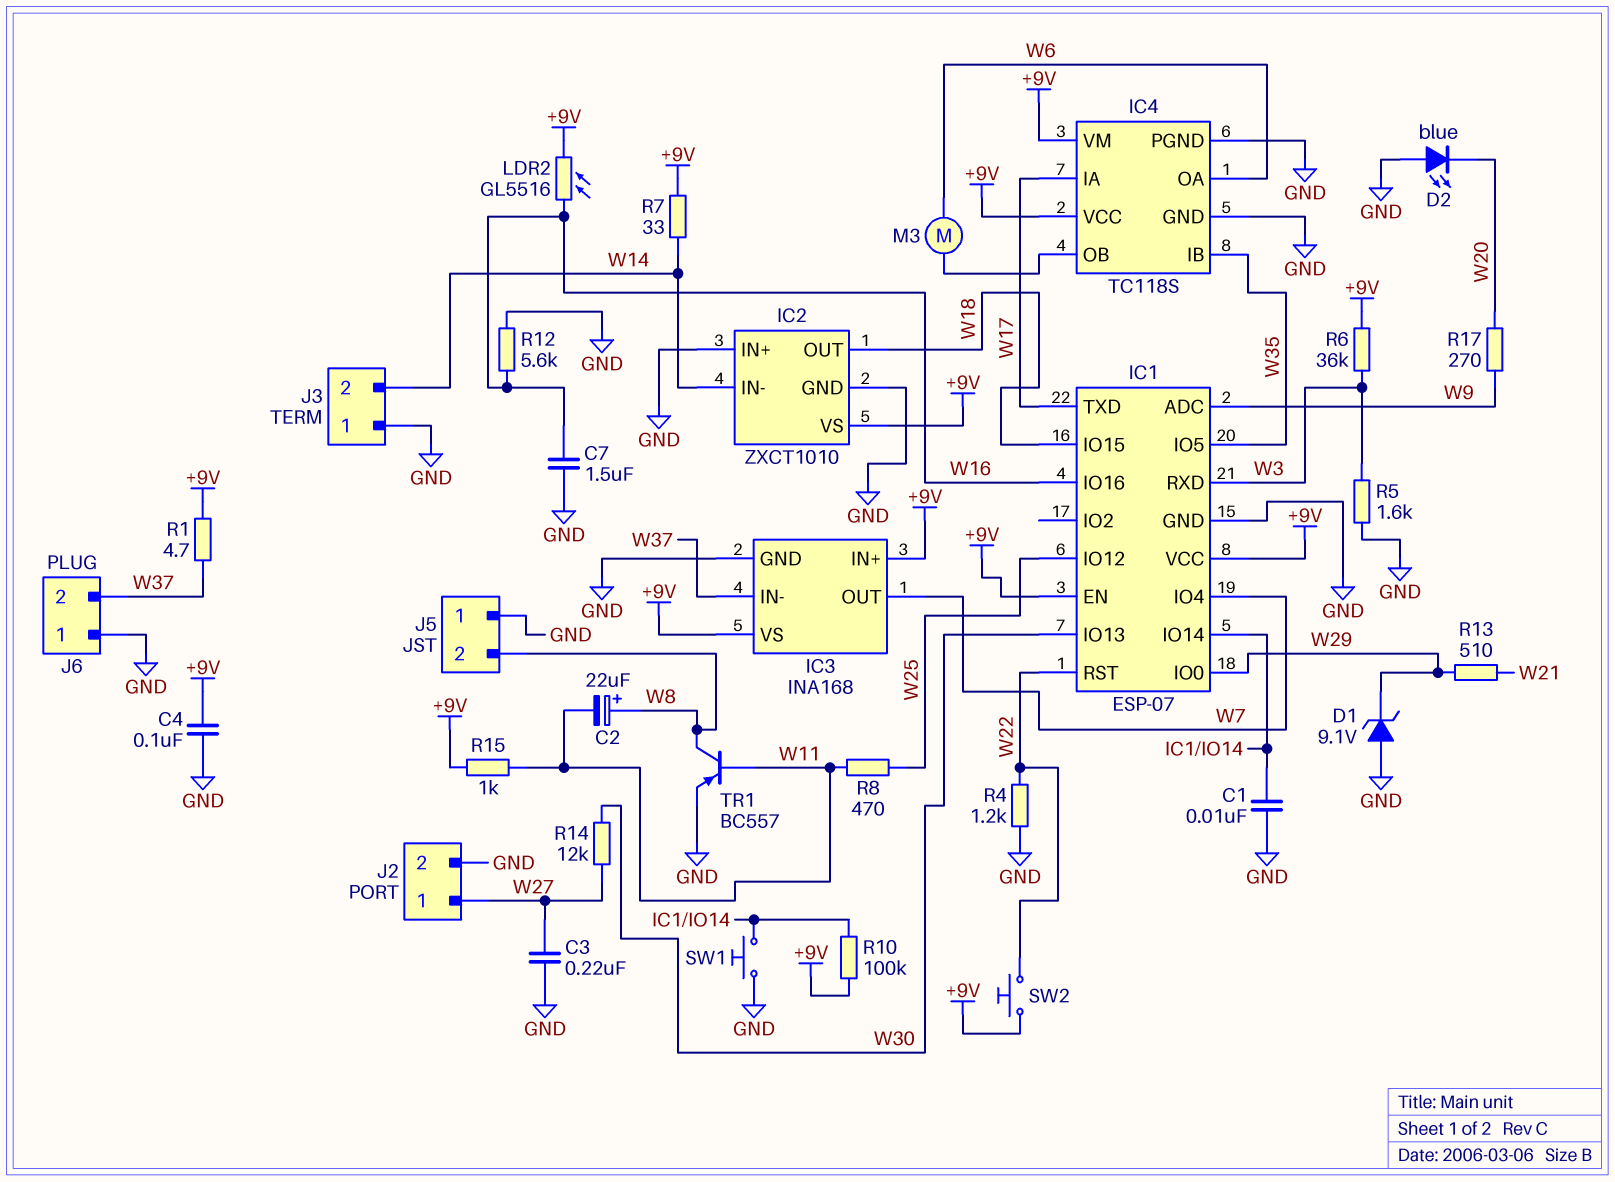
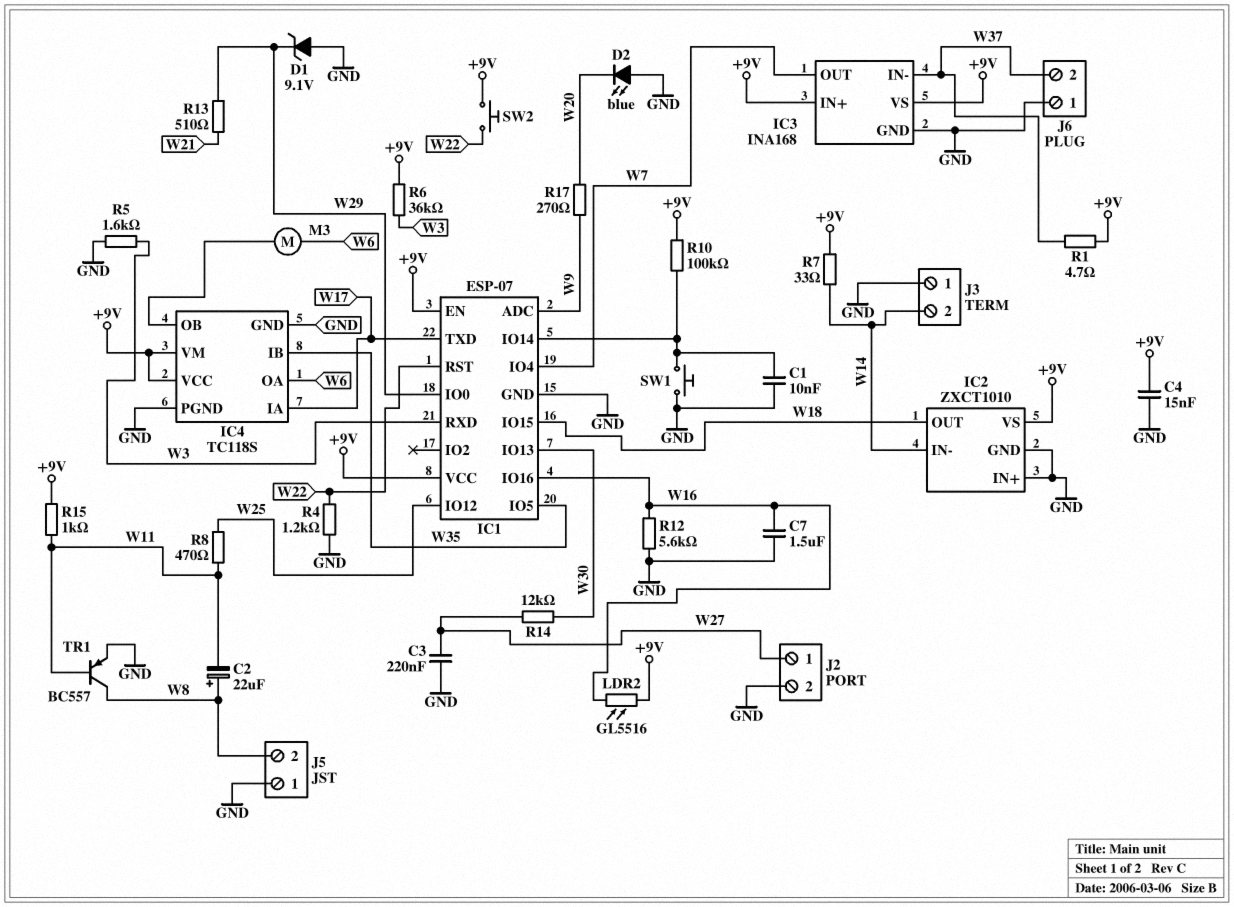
C4: 100nF (+9V, GND) -> 15nF (+9V, GND)

